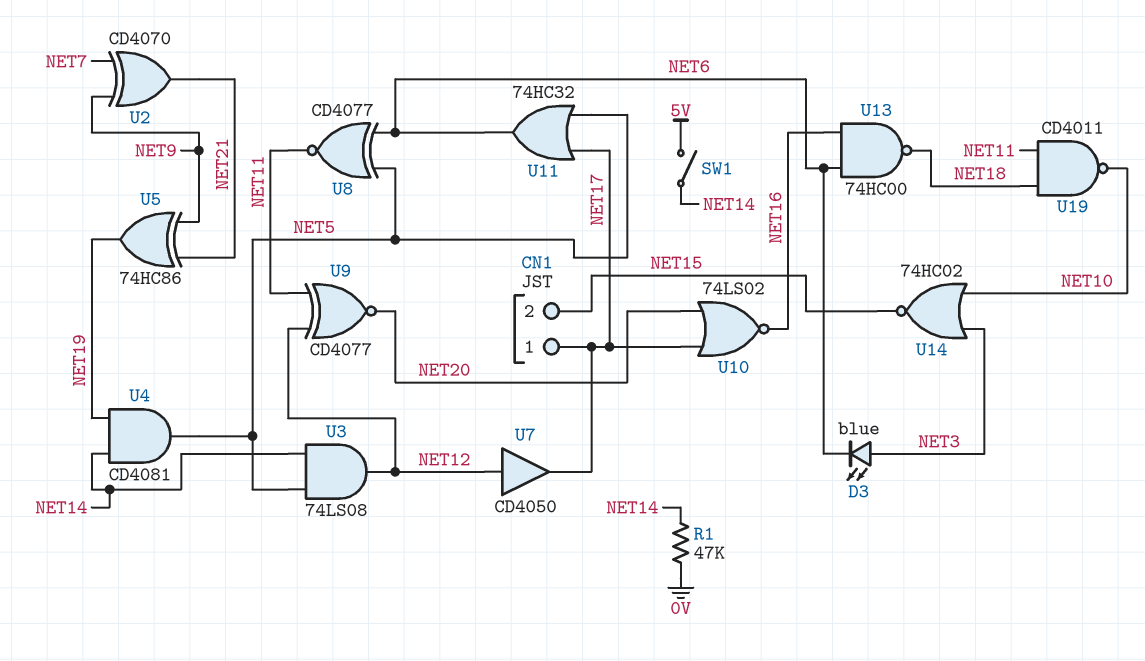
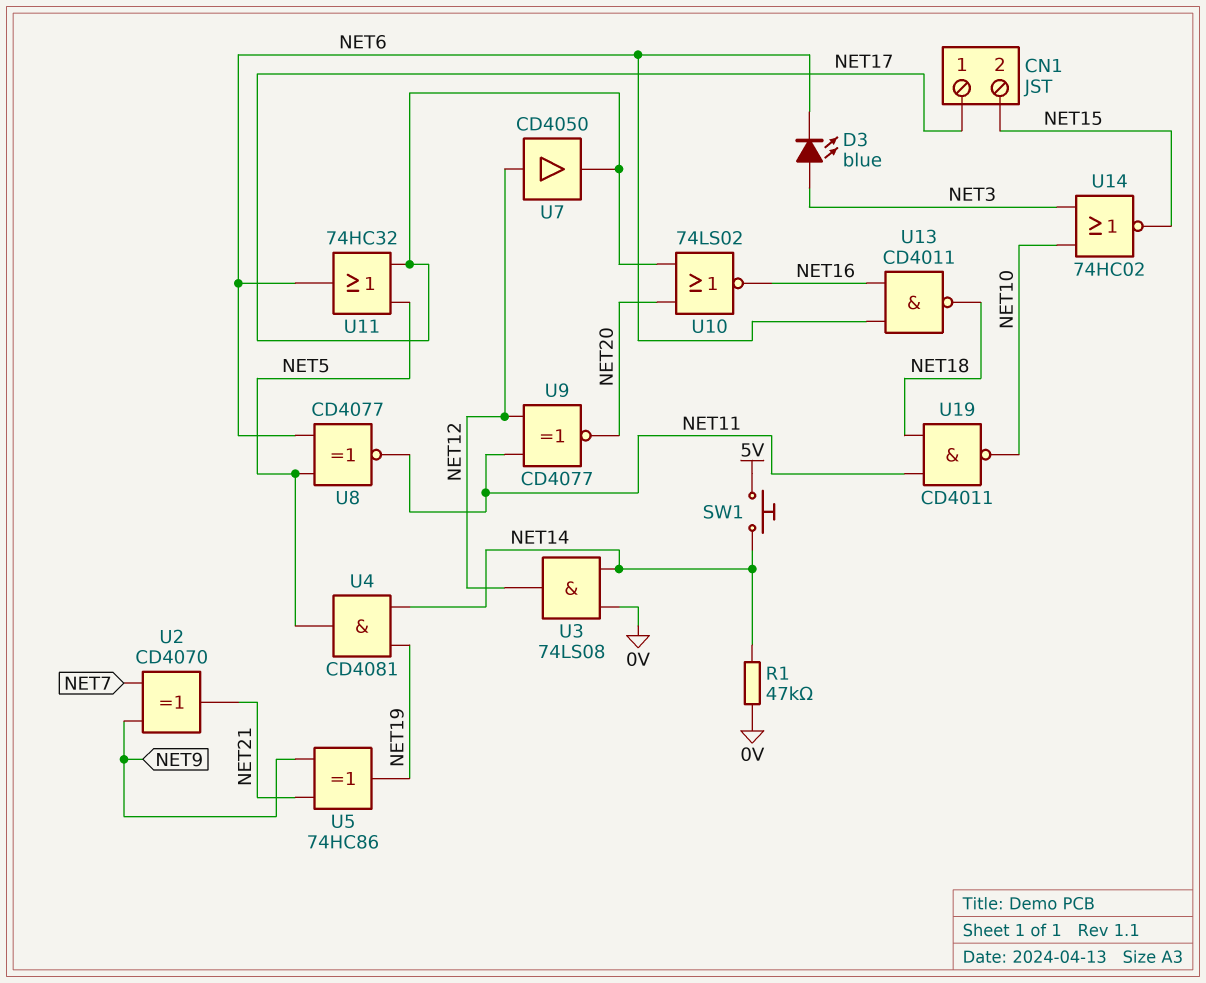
SW1: switch (5V, NET14) -> button (5V, NET14)
U3: AND 74LS08 (in NET5, in NET14, out NET12) -> AND 74LS08 (in 0V, in NET14, out NET12)
U13: NAND 74HC00 (in NET6, in NET16, out NET18) -> NAND CD4011 (in NET6, in NET16, out NET18)

